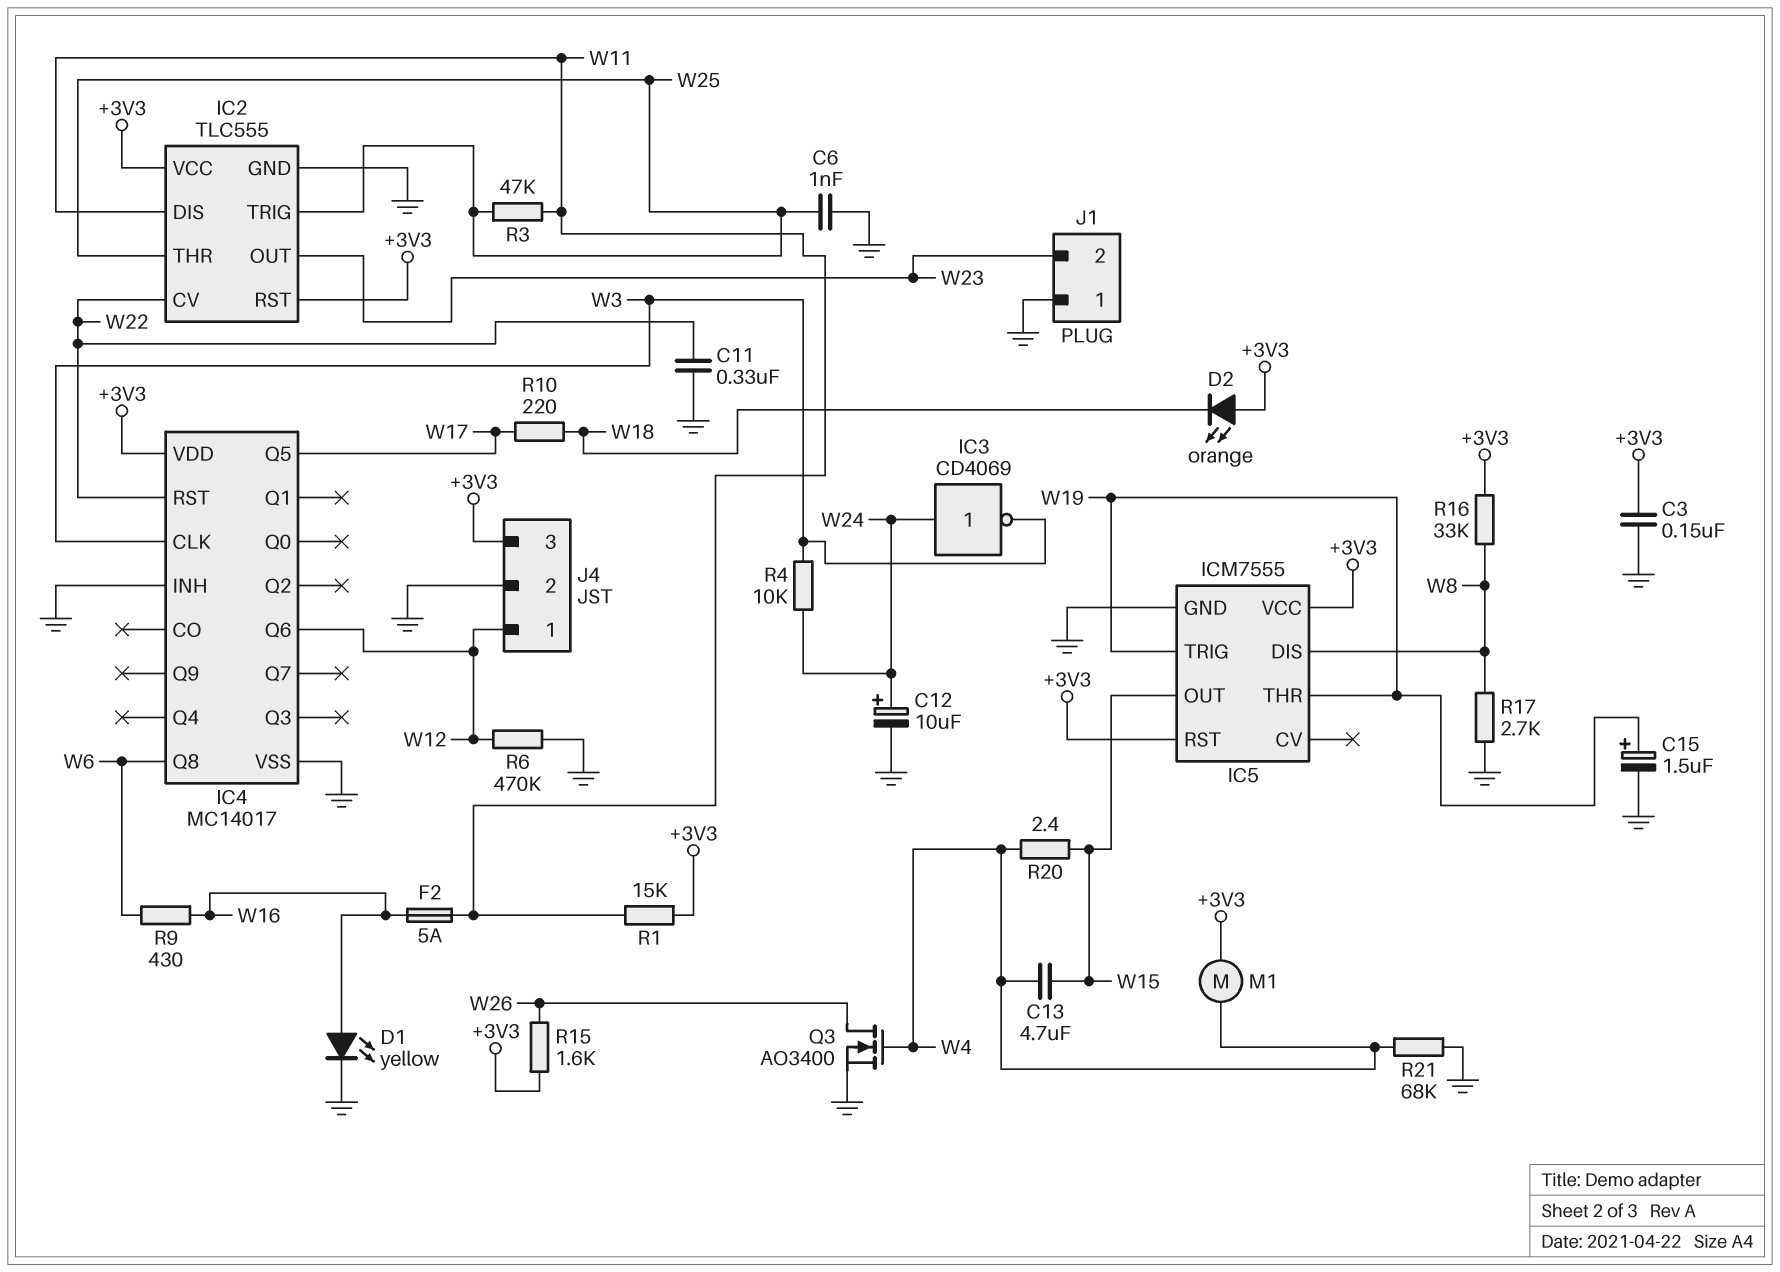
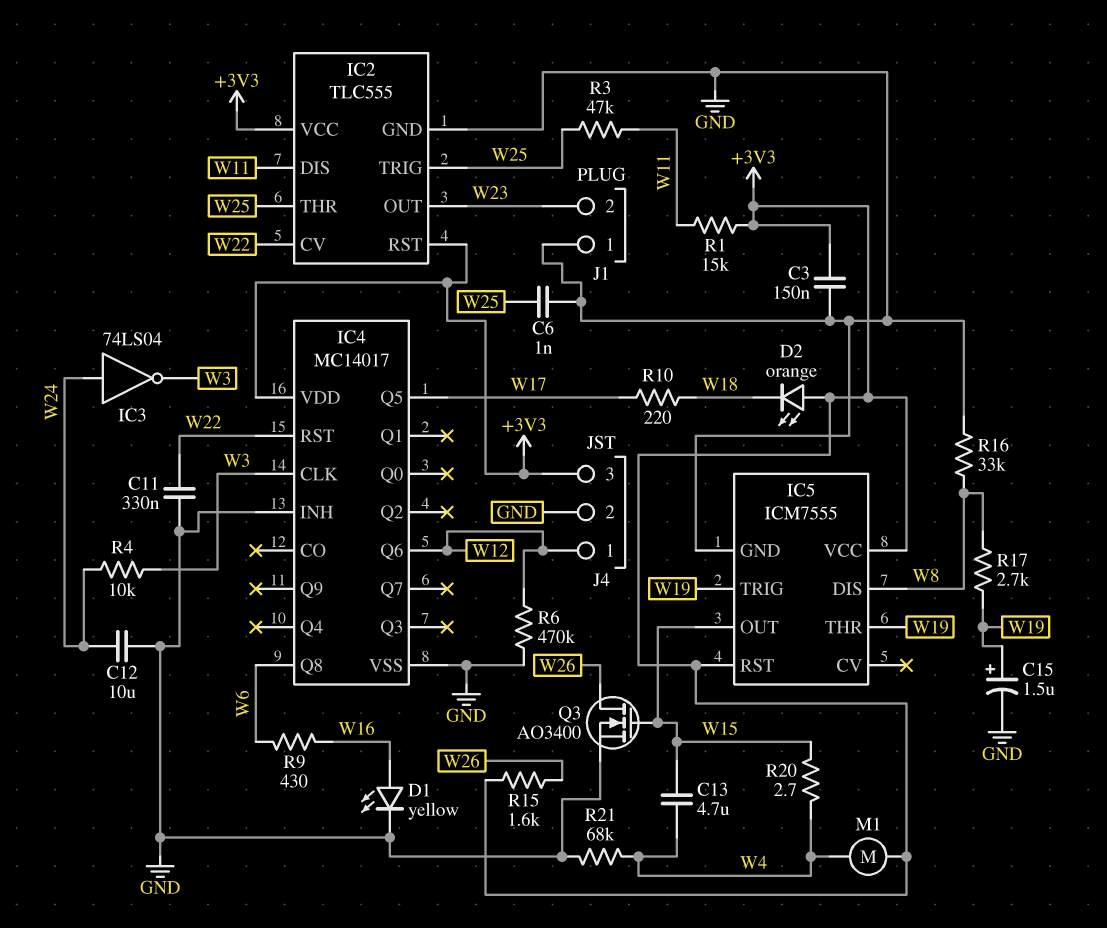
C12: 10uF (plus W24, minus GND) -> 10uF (GND, W24)
F2: 5A (W11, W16) -> none
IC3: NOT CD4069 (in W24, out W3) -> NOT 74LS04 (in W24, out W3)
Q3: NMOS AO3400 (G W4, D W26, S GND) -> NMOS AO3400 (G W15, D W26, S GND)
R16: 33k (+3V3, W8) -> 33k (GND, W8)
R17: 2.7k (GND, W8) -> 2.7k (W8, W19)
R20: 2.4 (W4, W15) -> 2.7 (W4, W15)

